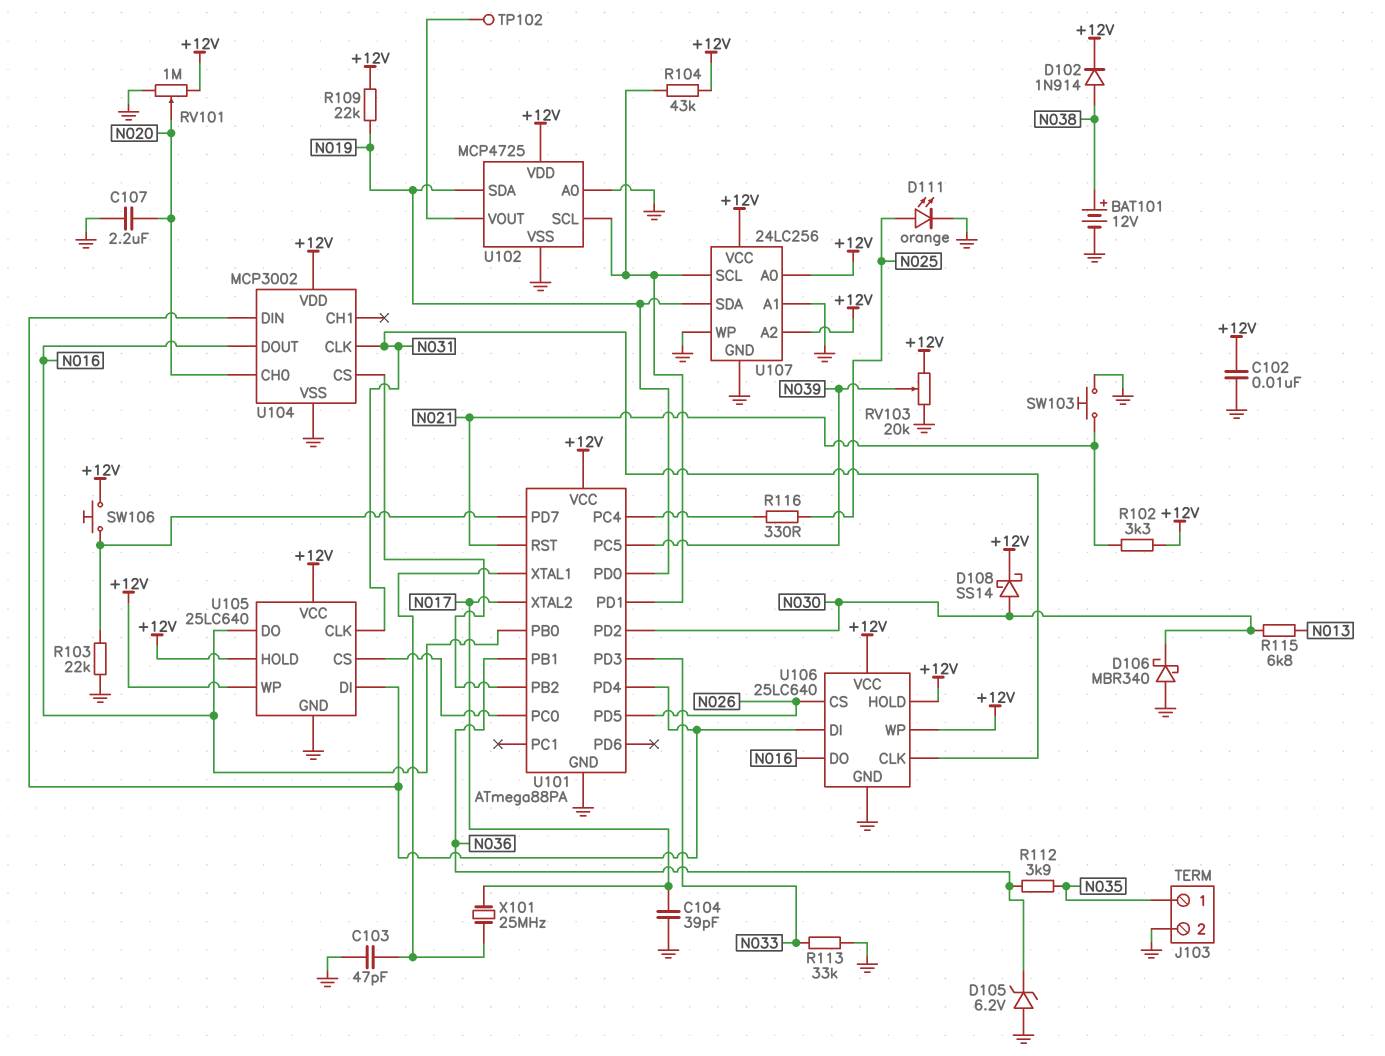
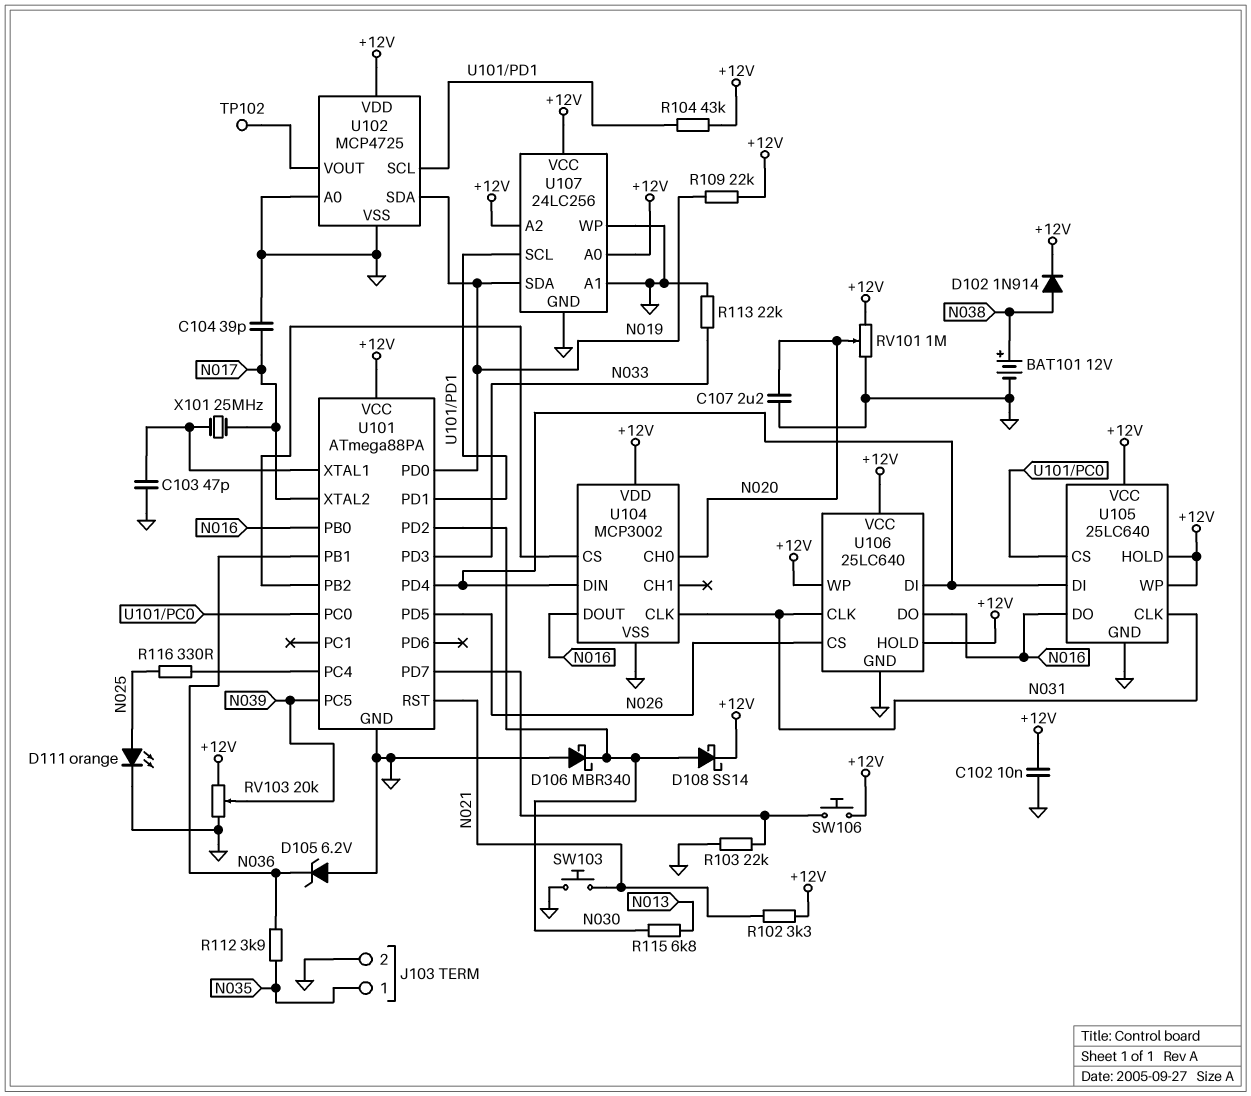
R113: 33k (GND, N033) -> 22k (GND, N033)

